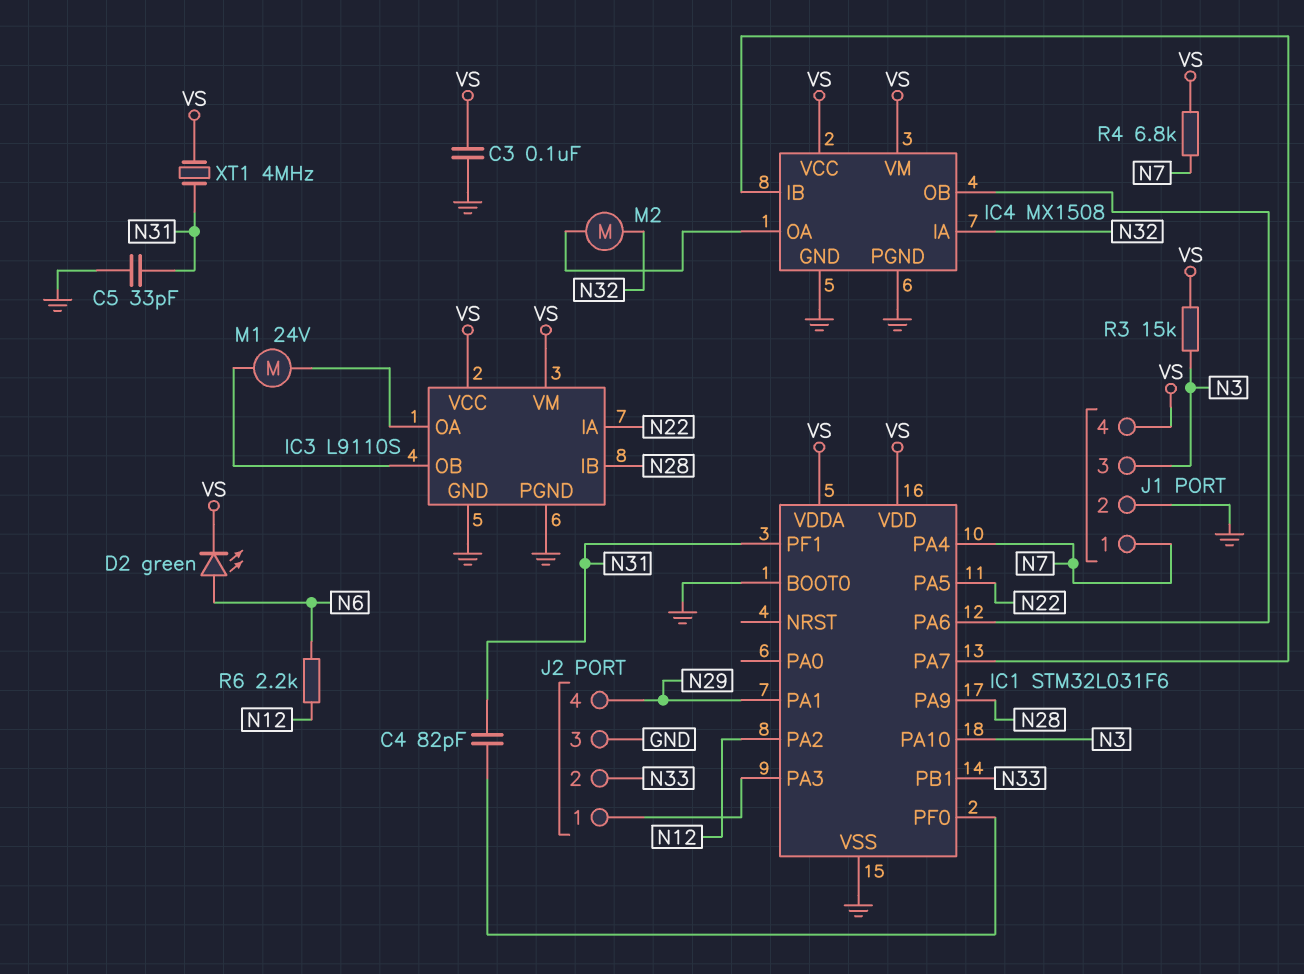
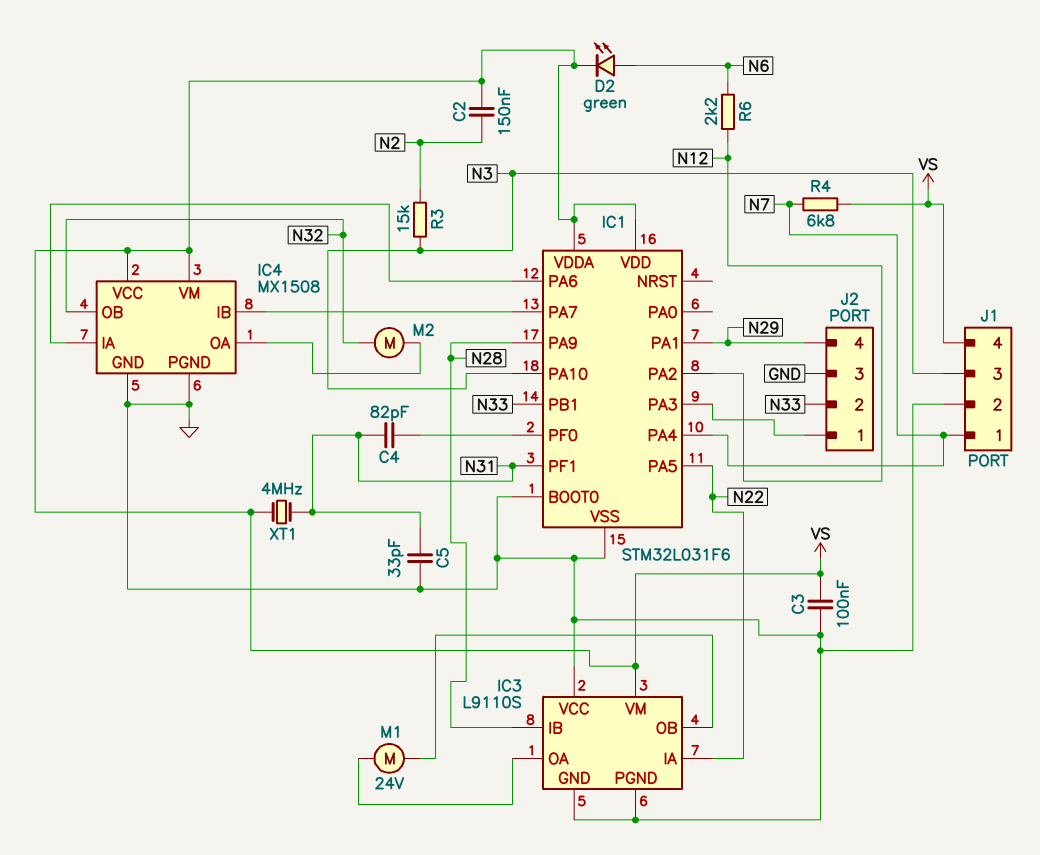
C2: none -> 150nF (N2, VS)
IC3 pin VCC: VS -> GND
IC4 pin IA: N32 -> IC1/PA6
IC4 pin OB: IC1/PA6 -> N32
R3: 15k (N3, VS) -> 15k (N2, N3)

